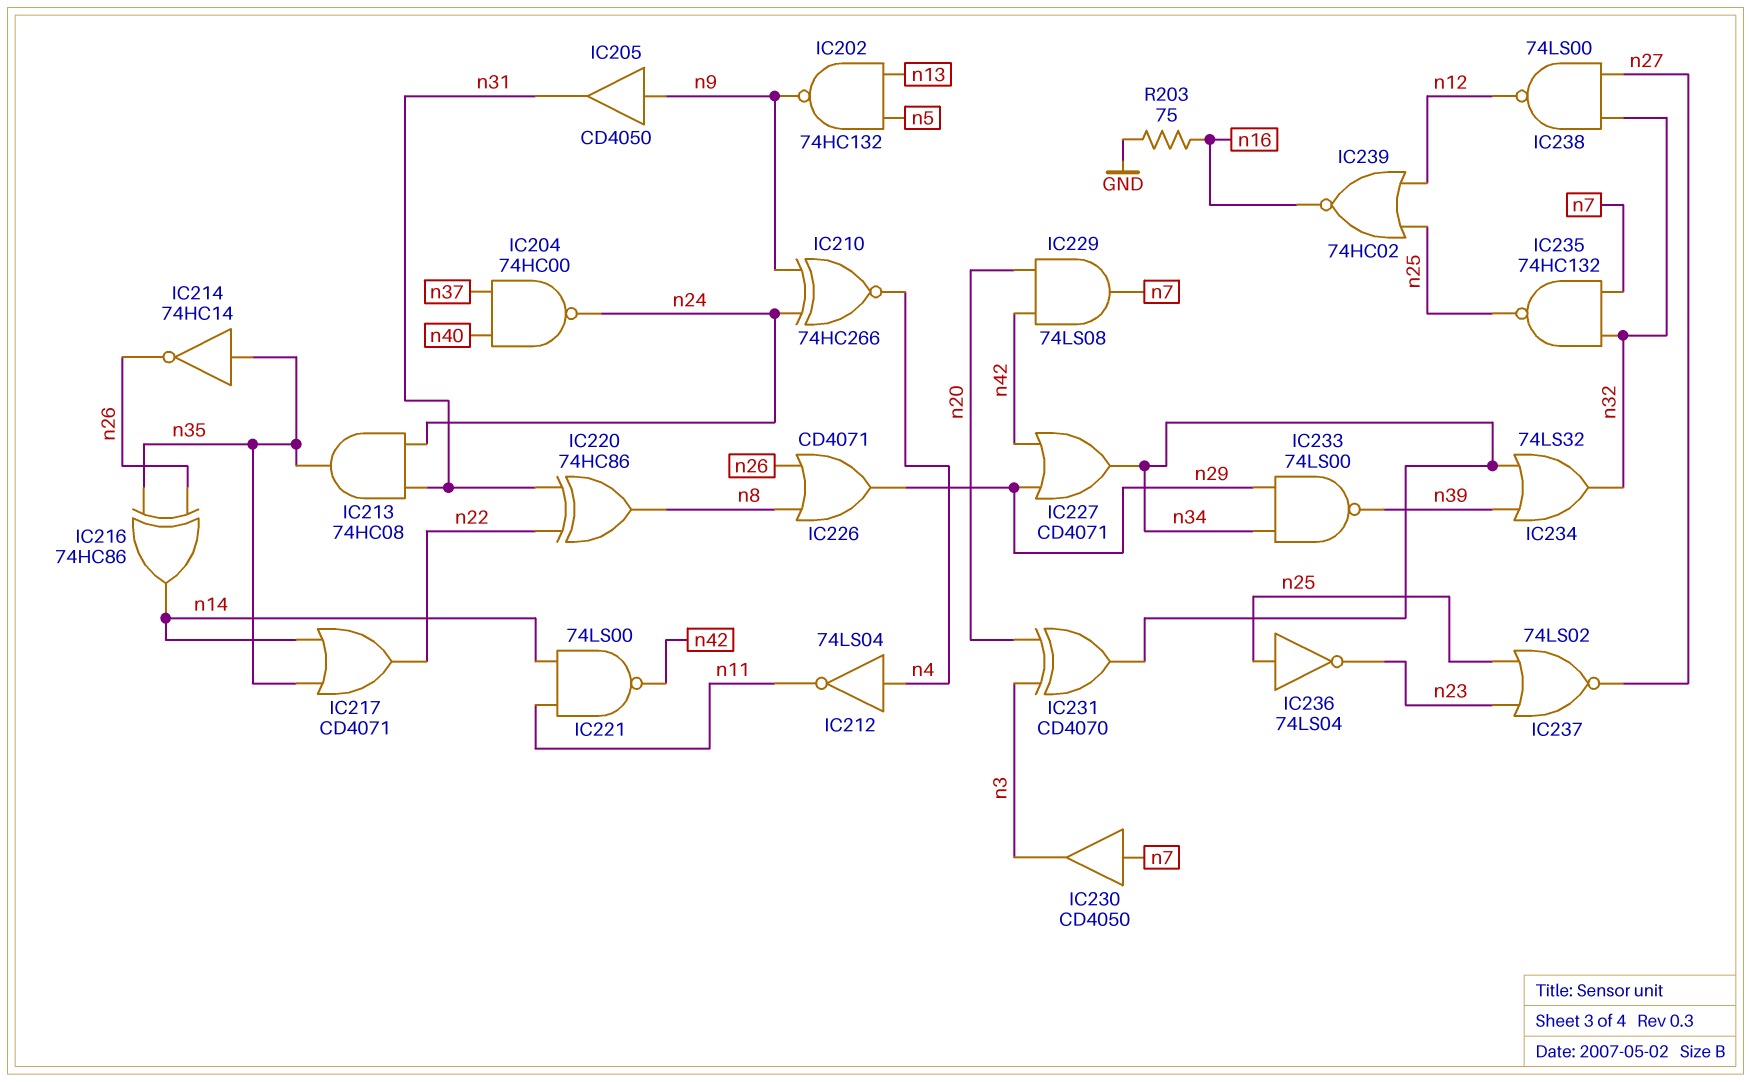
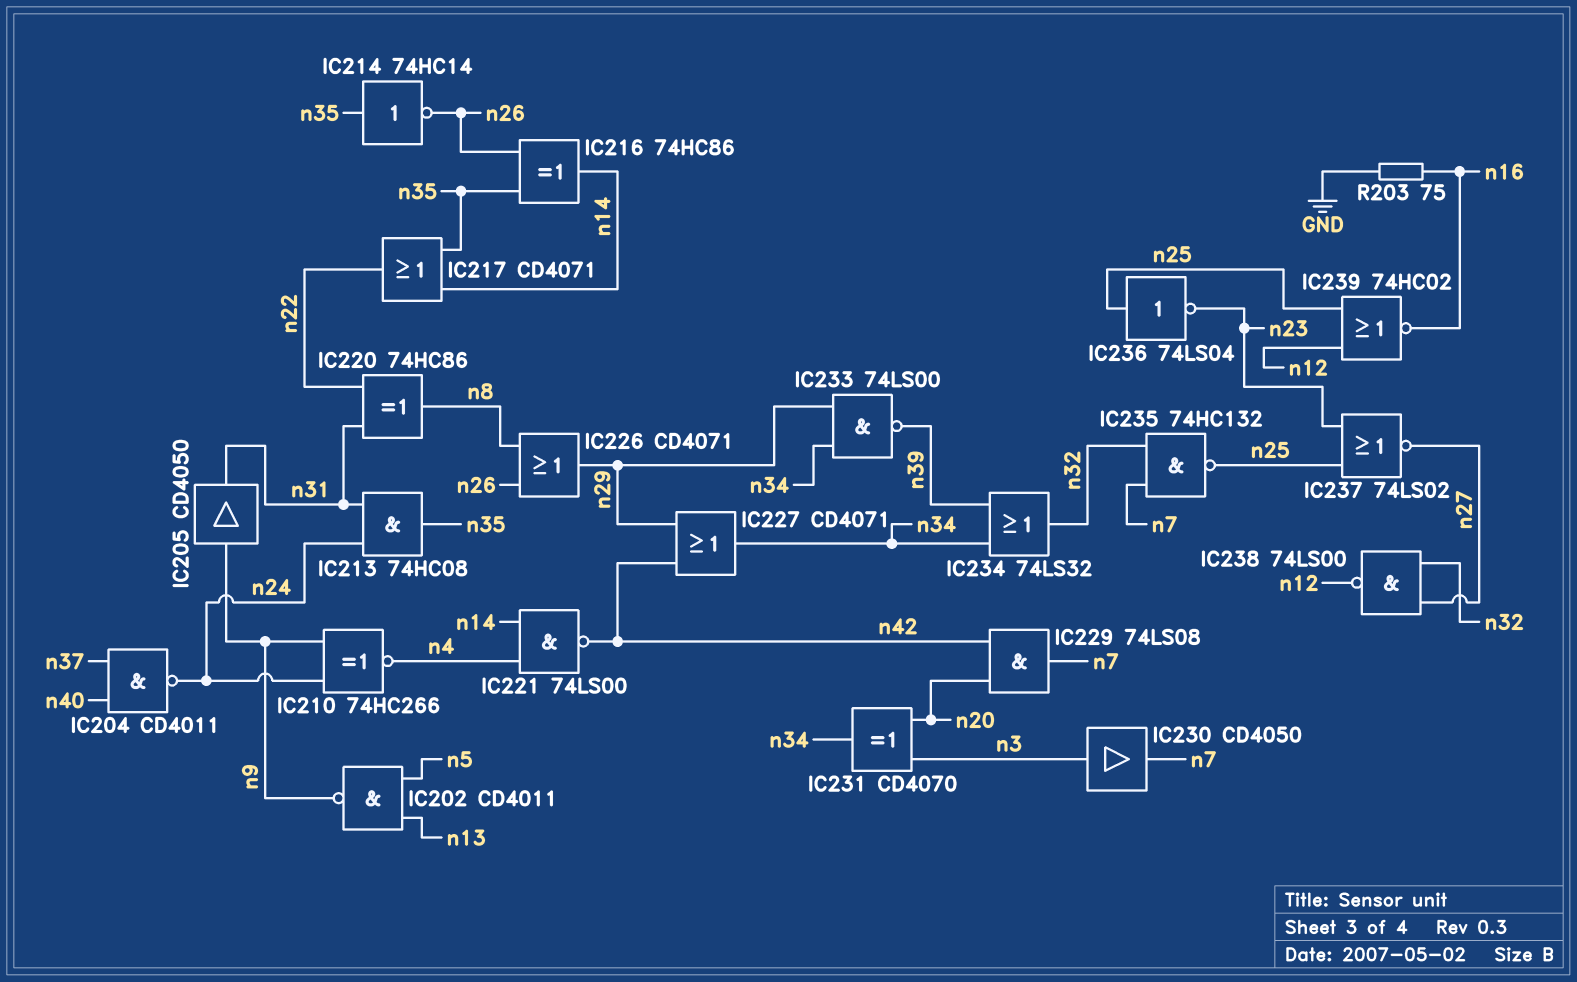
IC202: NAND 74HC132 (in n5, in n13, out n9) -> NAND CD4011 (in n5, in n13, out n9)
IC204: NAND 74HC00 (in n37, in n40, out n24) -> NAND CD4011 (in n37, in n40, out n24)
IC212: NOT 74LS04 (in n4, out n11) -> none
IC221: NAND 74LS00 (in n11, in n14, out n42) -> NAND 74LS00 (in n4, in n14, out n42)
IC230: buffer CD4050 (in n7, out n3) -> buffer CD4050 (in n3, out n7)

